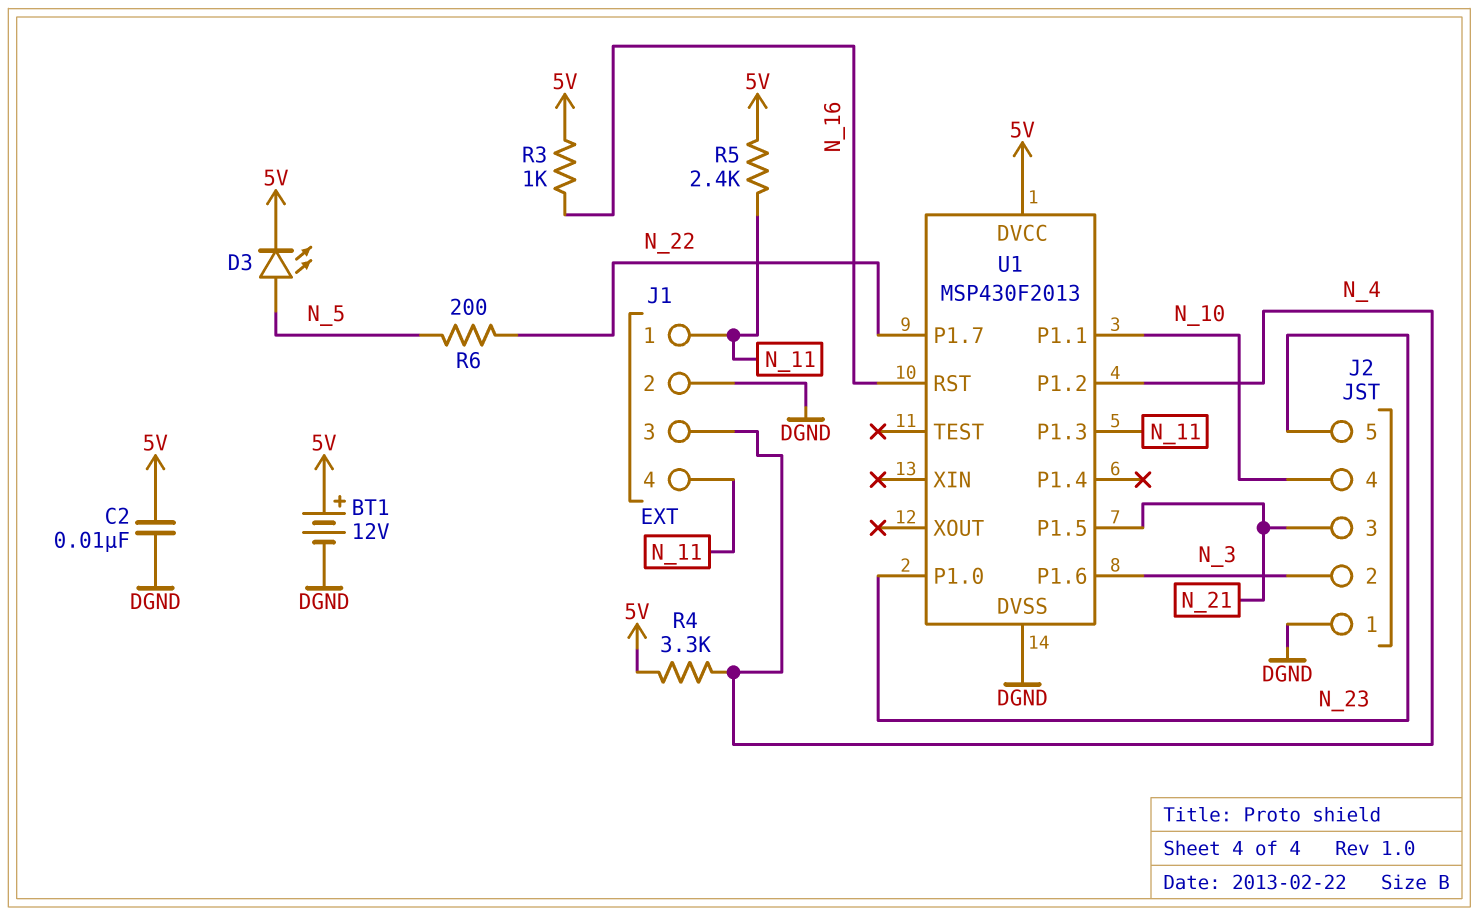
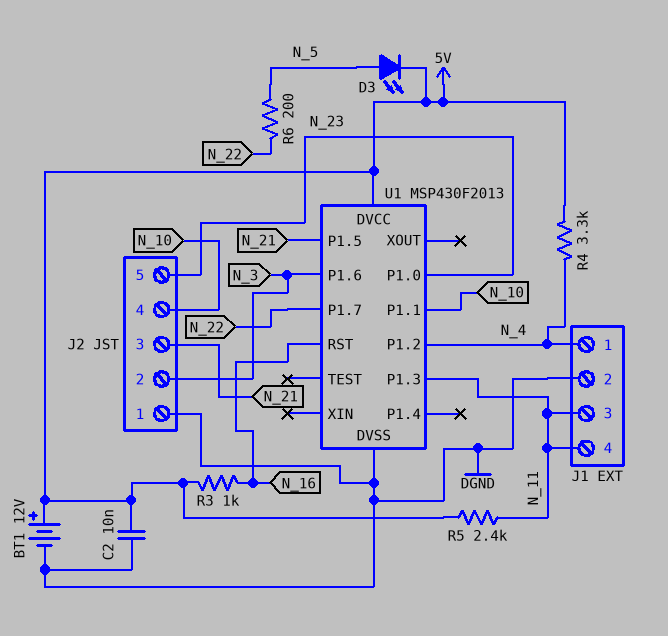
J1 pin 1: N_11 -> N_4
J1 pin 3: N_4 -> N_11

